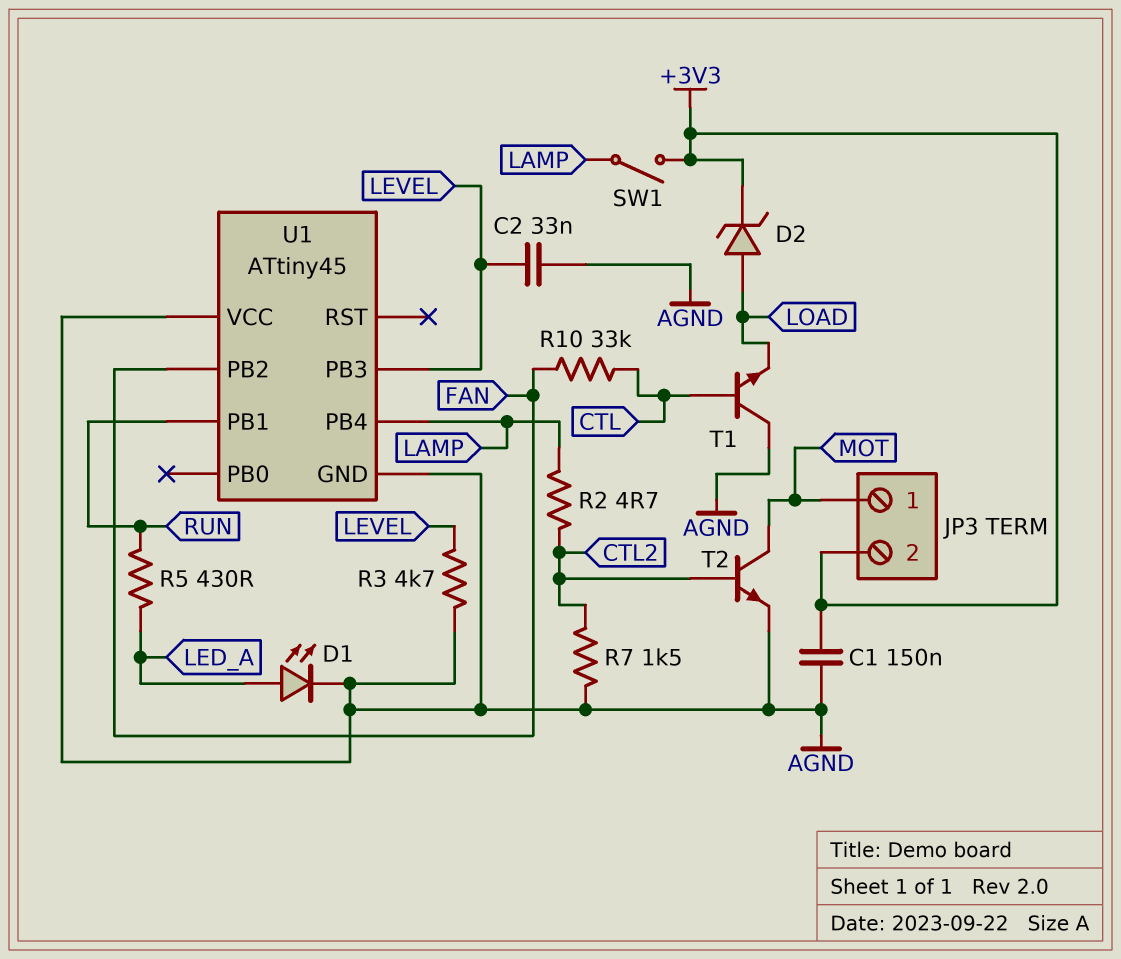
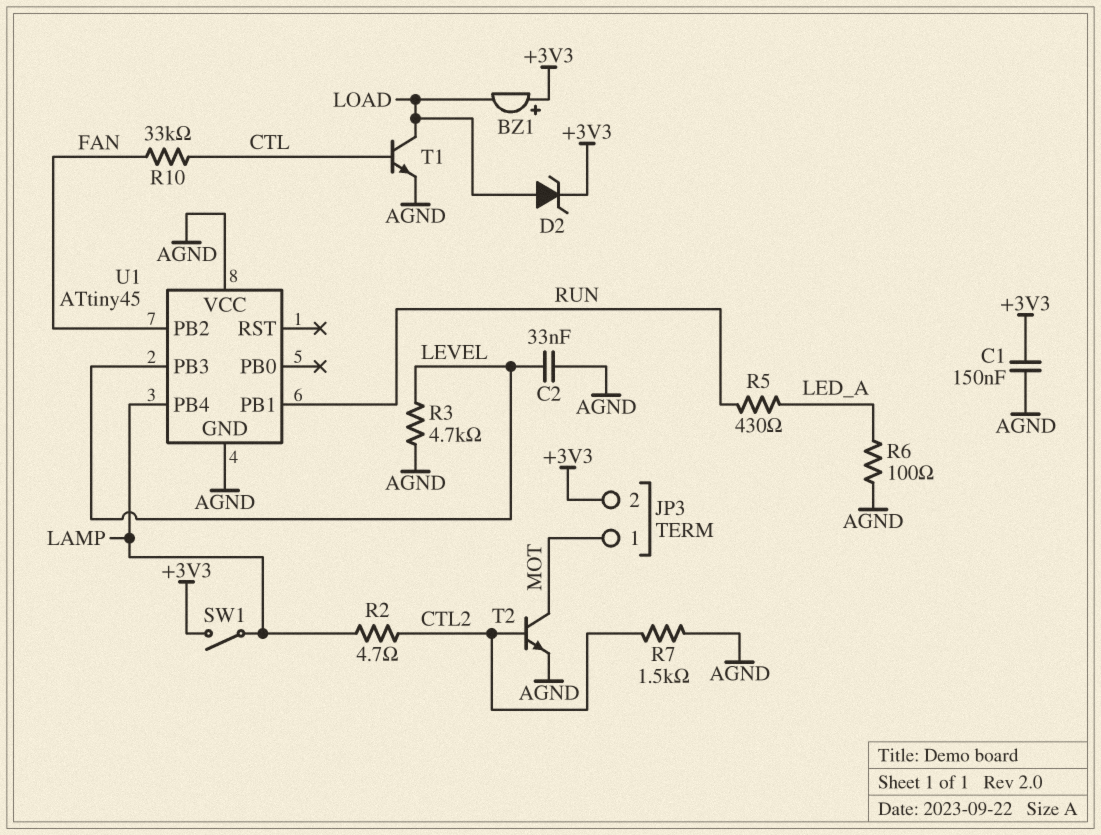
BZ1: none -> buzzer (plus +3V3, minus LOAD)
D1: LED (A LED_A, K AGND) -> none
R6: none -> 100 (AGND, LED_A)
T1: NPN (B CTL, C AGND, E LOAD) -> NPN (B CTL, C LOAD, E AGND)

